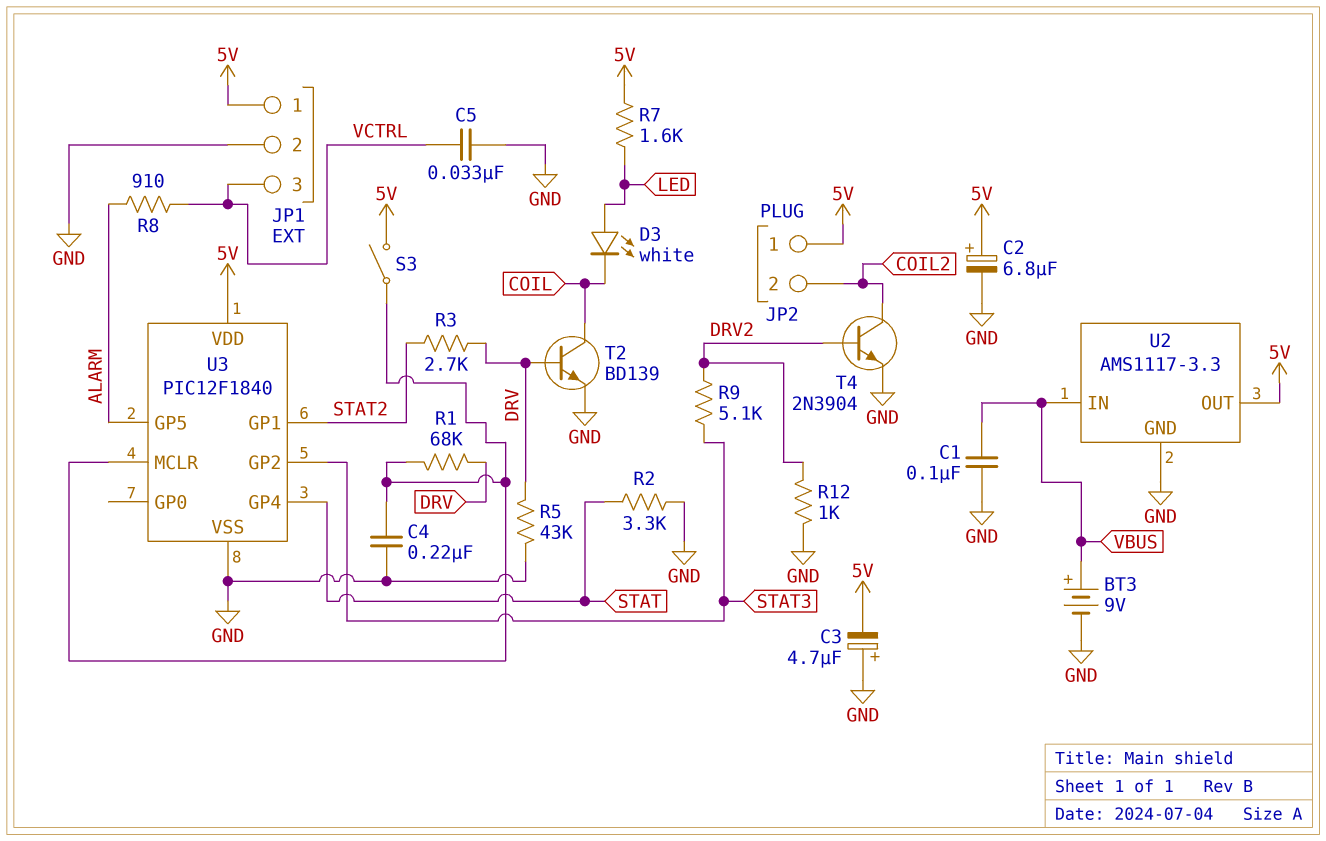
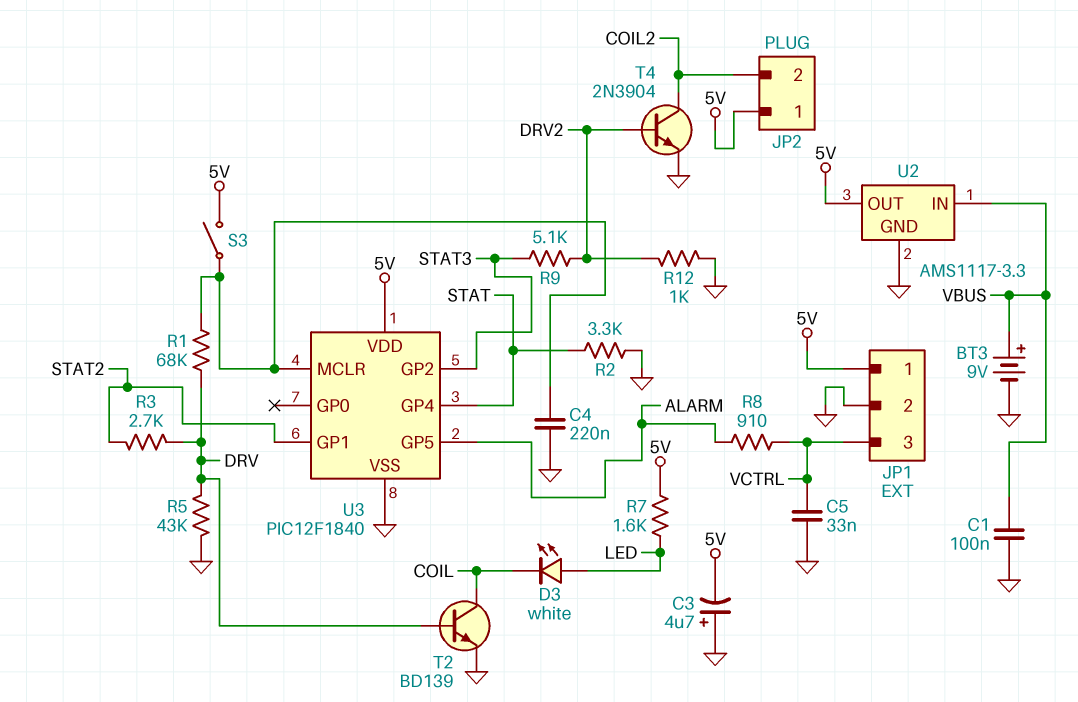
C2: 6.8uF (plus 5V, minus GND) -> none

